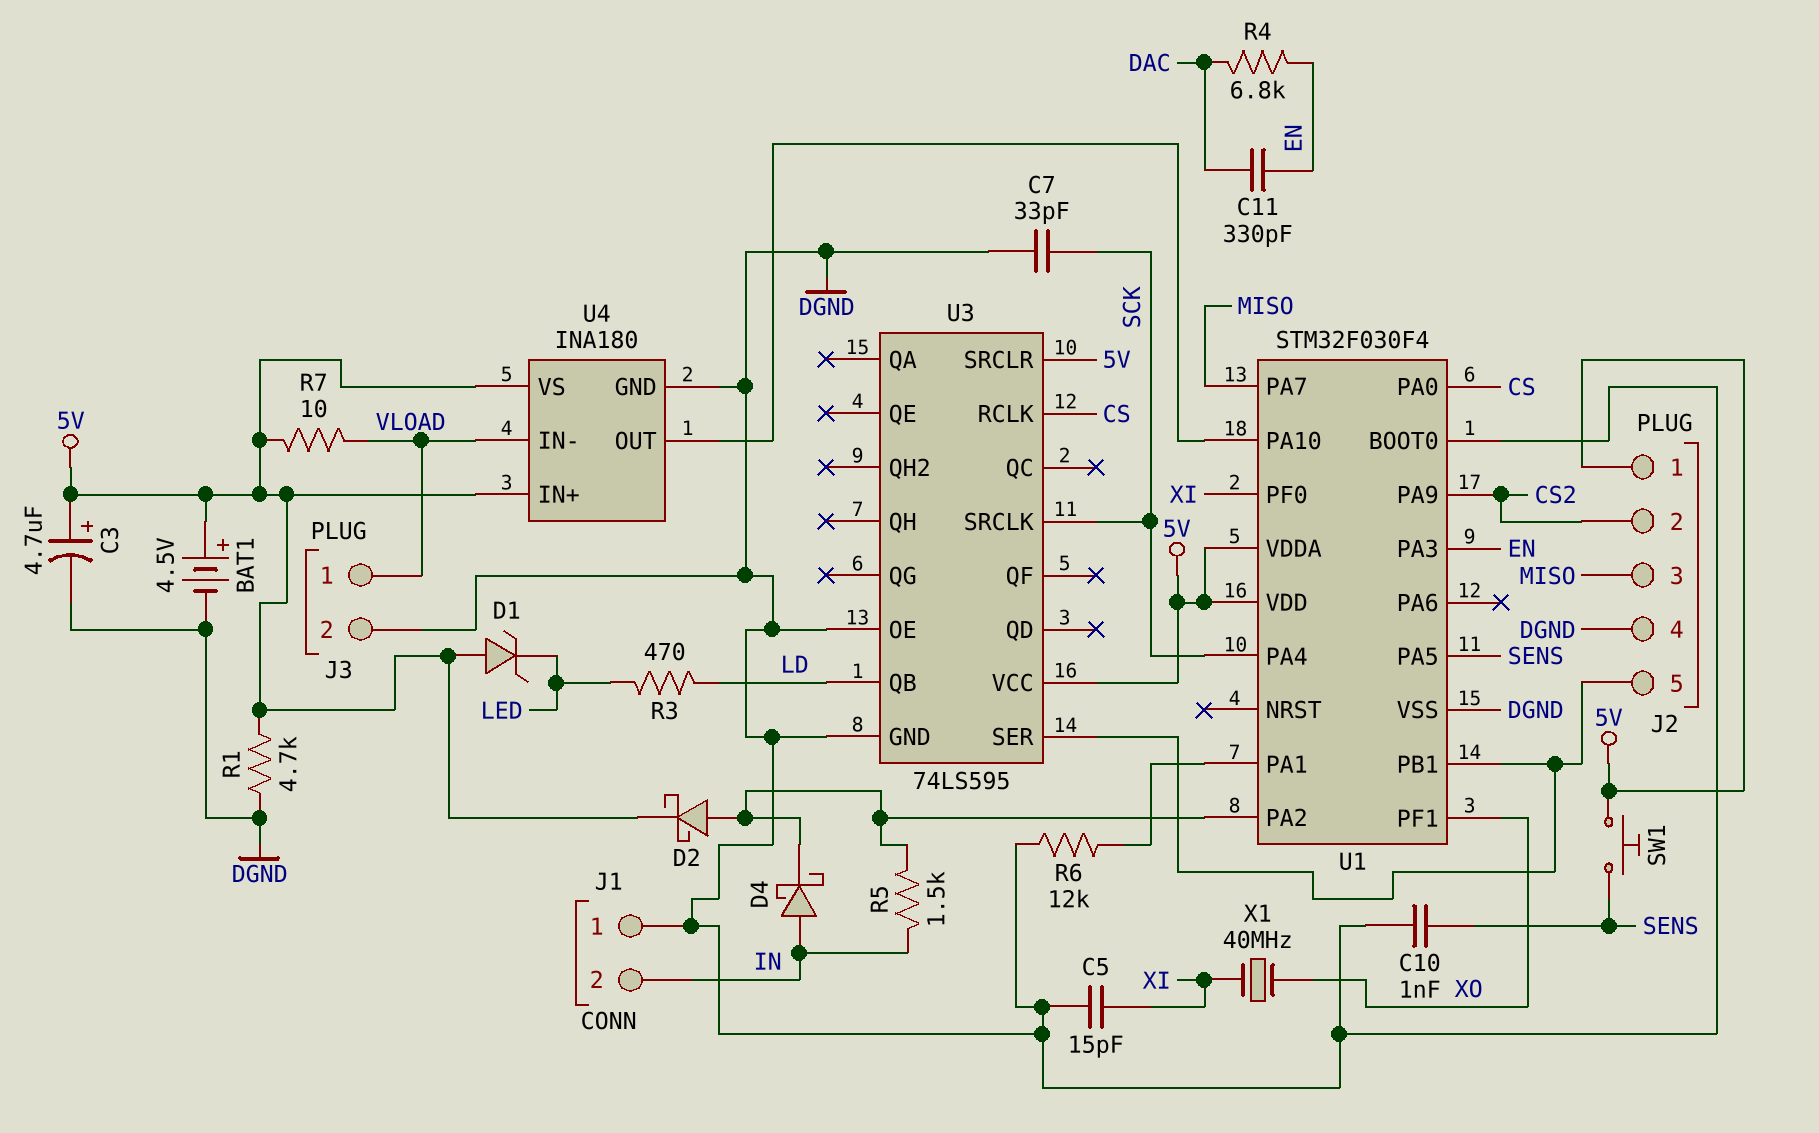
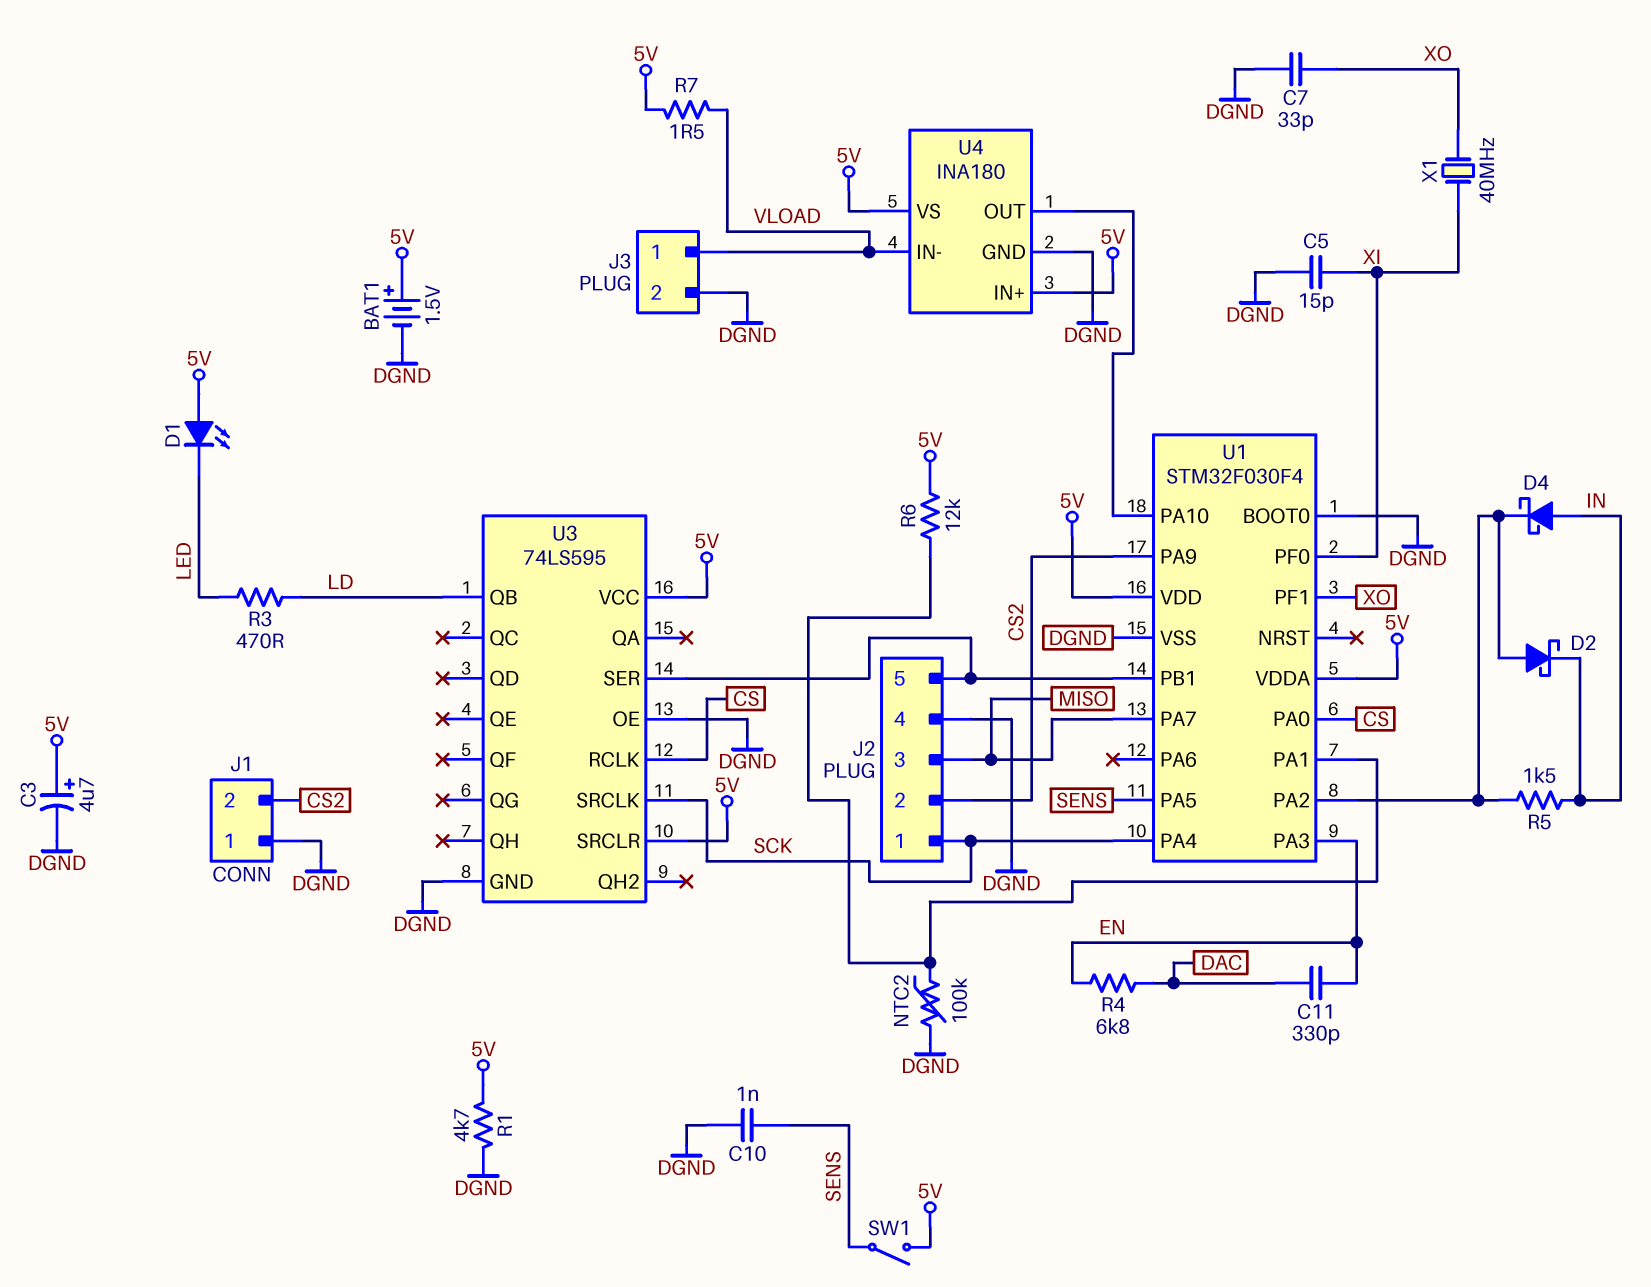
BAT1: 4.5V (plus 5V, minus DGND) -> 1.5V (plus 5V, minus DGND)
C7: 33pF (DGND, SCK) -> 33pF (DGND, XO)
D1: zener (A 5V, K LED) -> LED (A 5V, K LED)
D2: schottky (A U1/PA2, K 5V) -> schottky (A U1/PA2, K IN)
J1 pin 2: IN -> CS2
J2 pin 1: 5V -> SCK
NTC2: none -> 100k (DGND, U1/PA1)
R6: 12k (DGND, U1/PA1) -> 12k (5V, U1/PA1)
R7: 10 (5V, VLOAD) -> 1.5 (5V, VLOAD)
SW1: button (5V, SENS) -> switch (5V, SENS)

